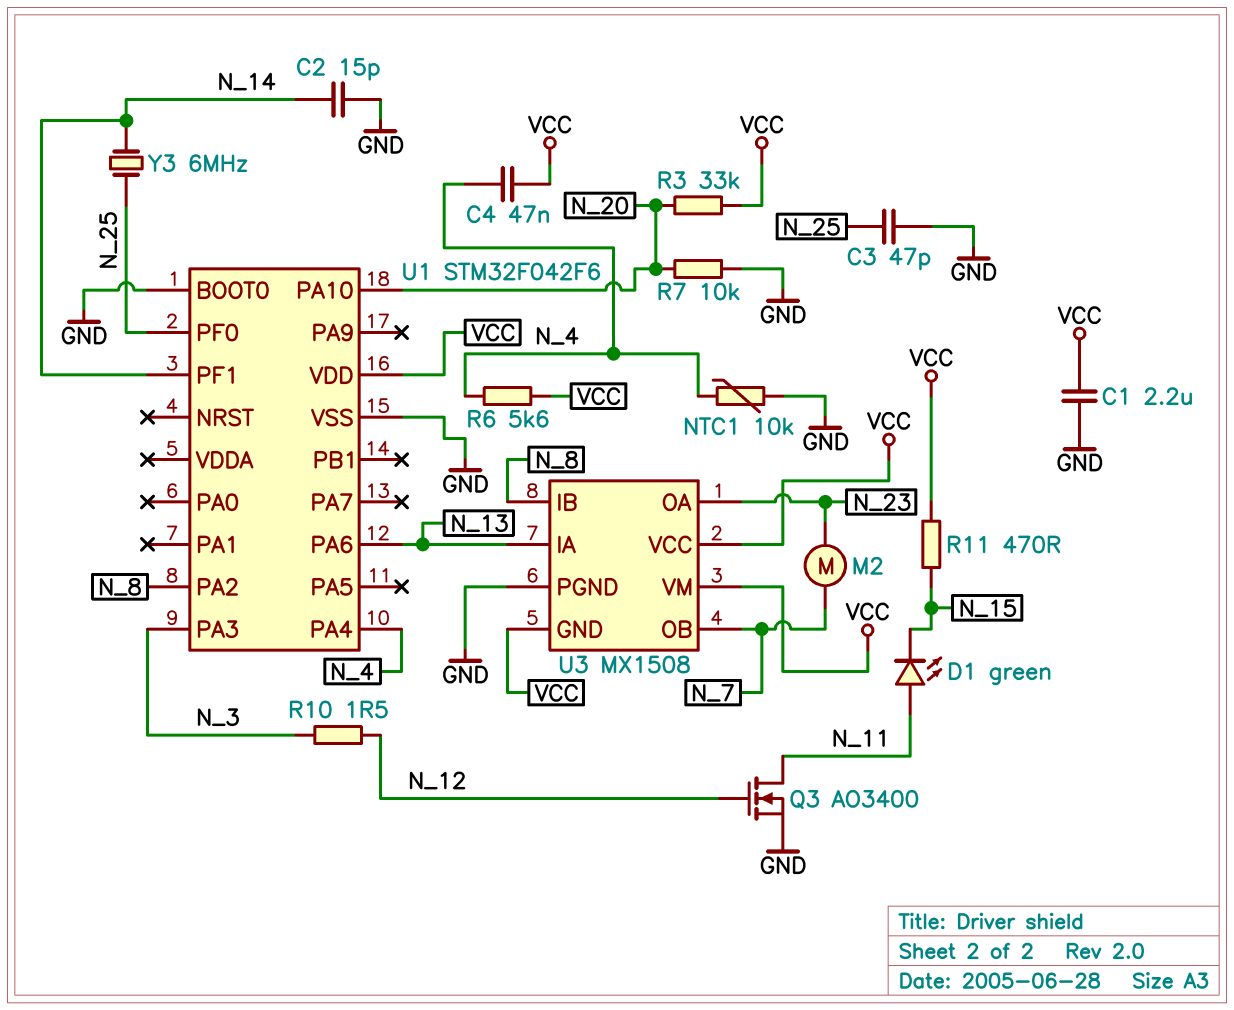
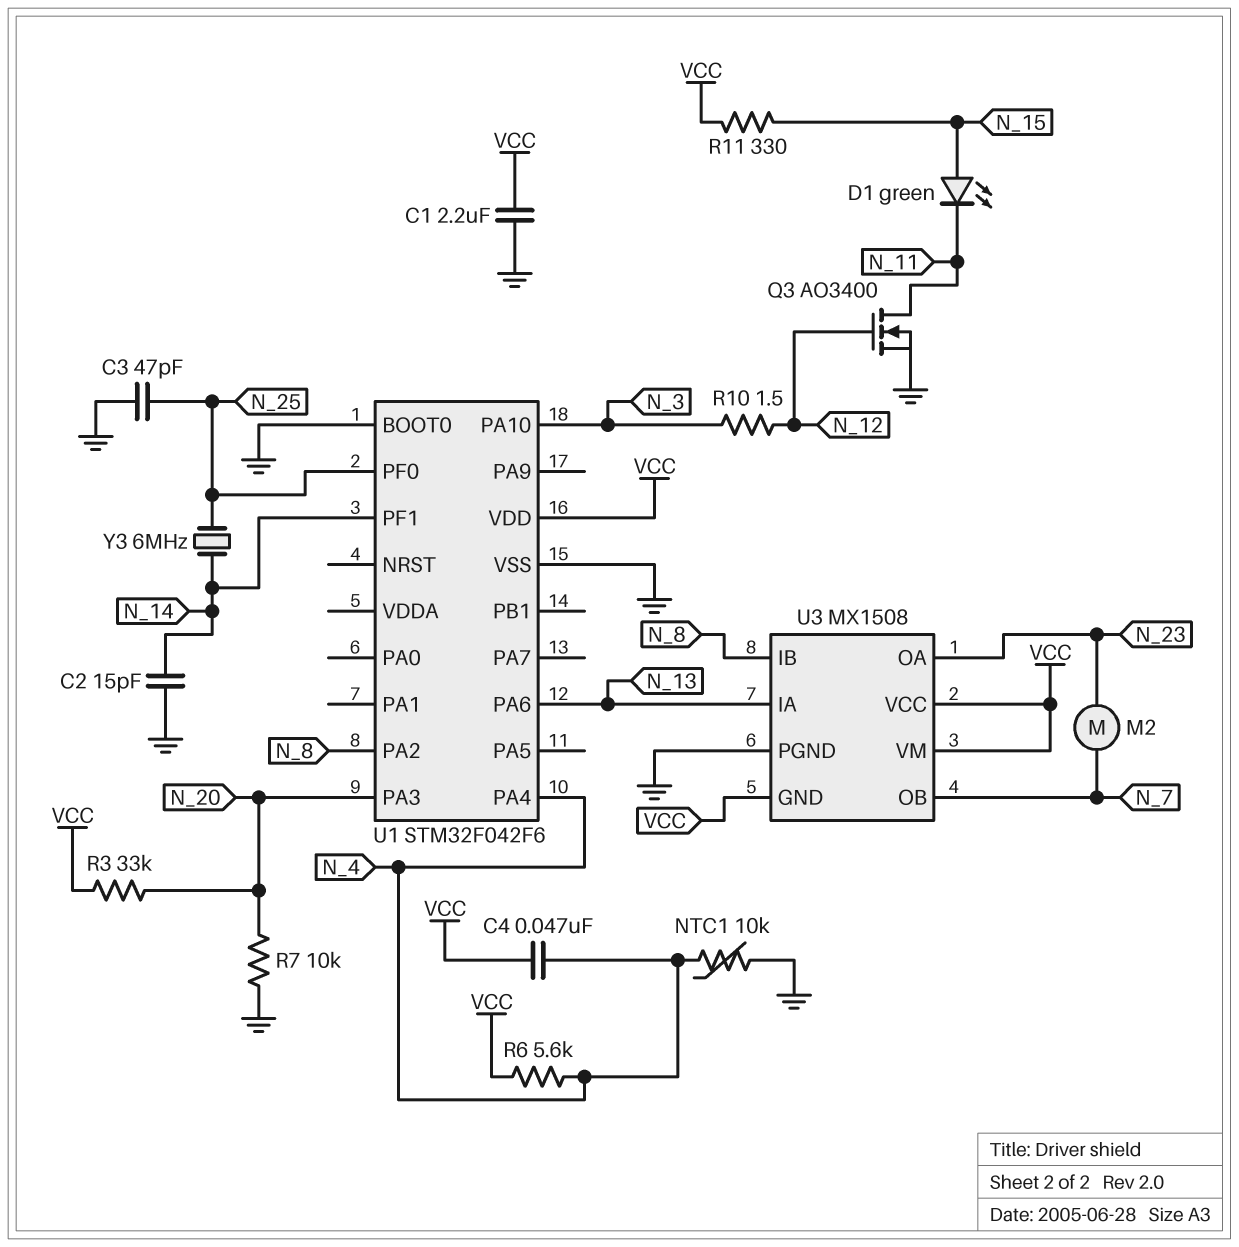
D1: LED green (A N_11, K N_15) -> LED green (A N_15, K N_11)
R11: 470 (N_15, VCC) -> 330 (N_15, VCC)
U1 pin PA3: N_3 -> N_20
U1 pin PA10: N_20 -> N_3

